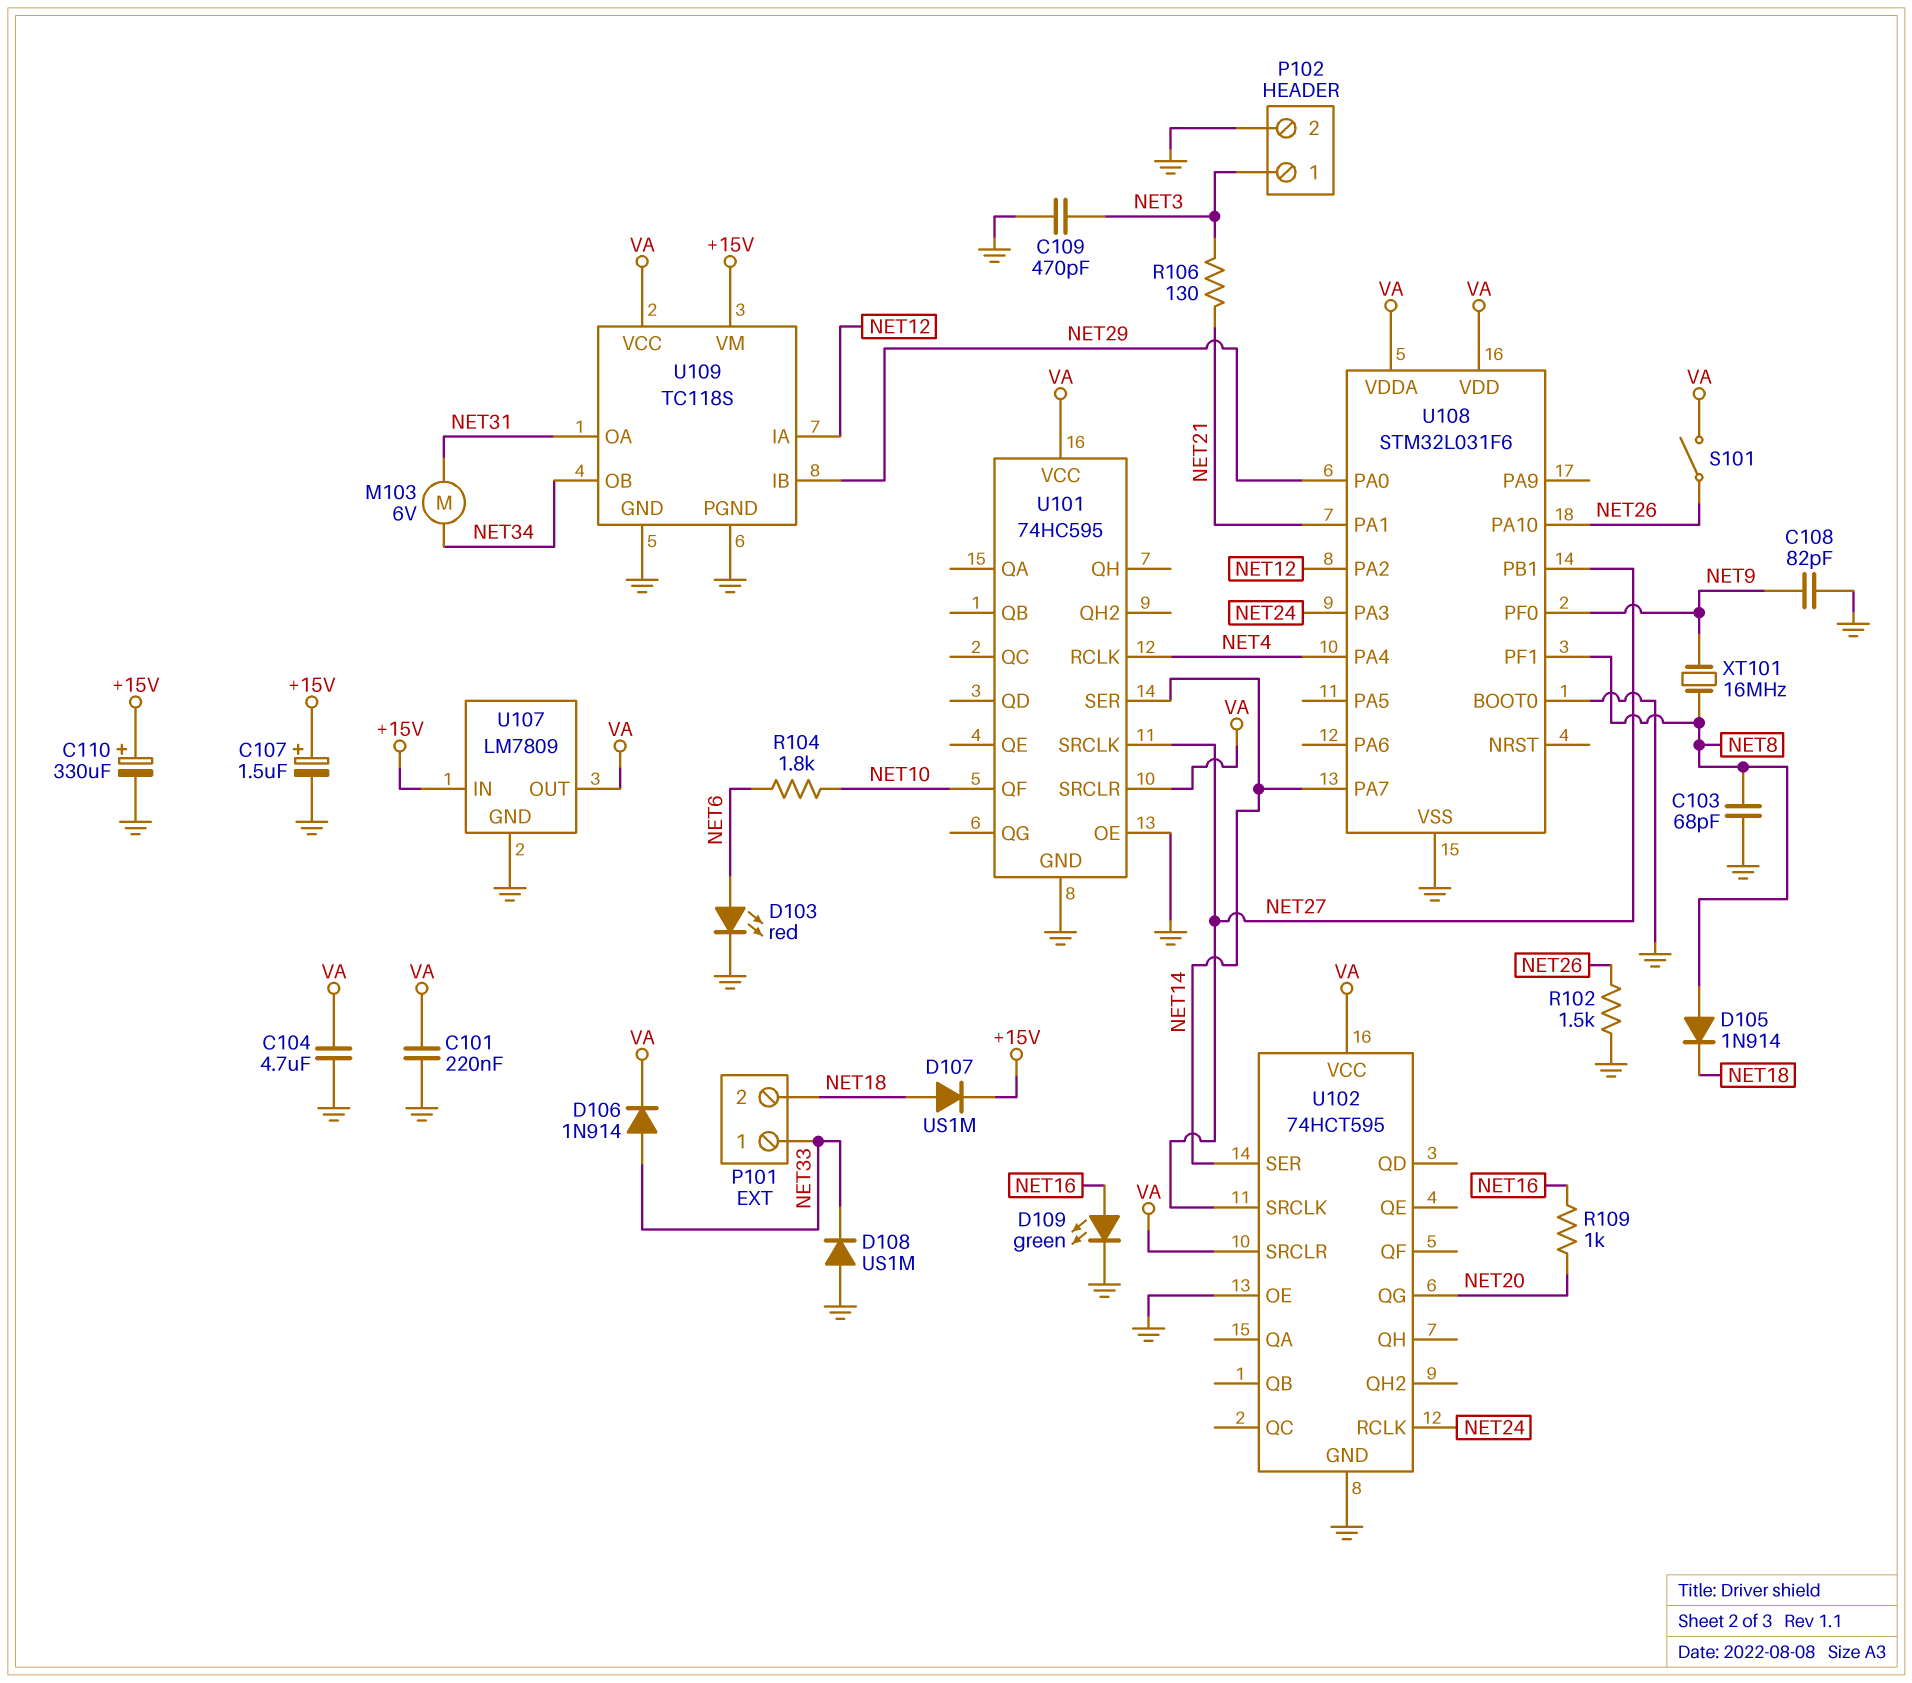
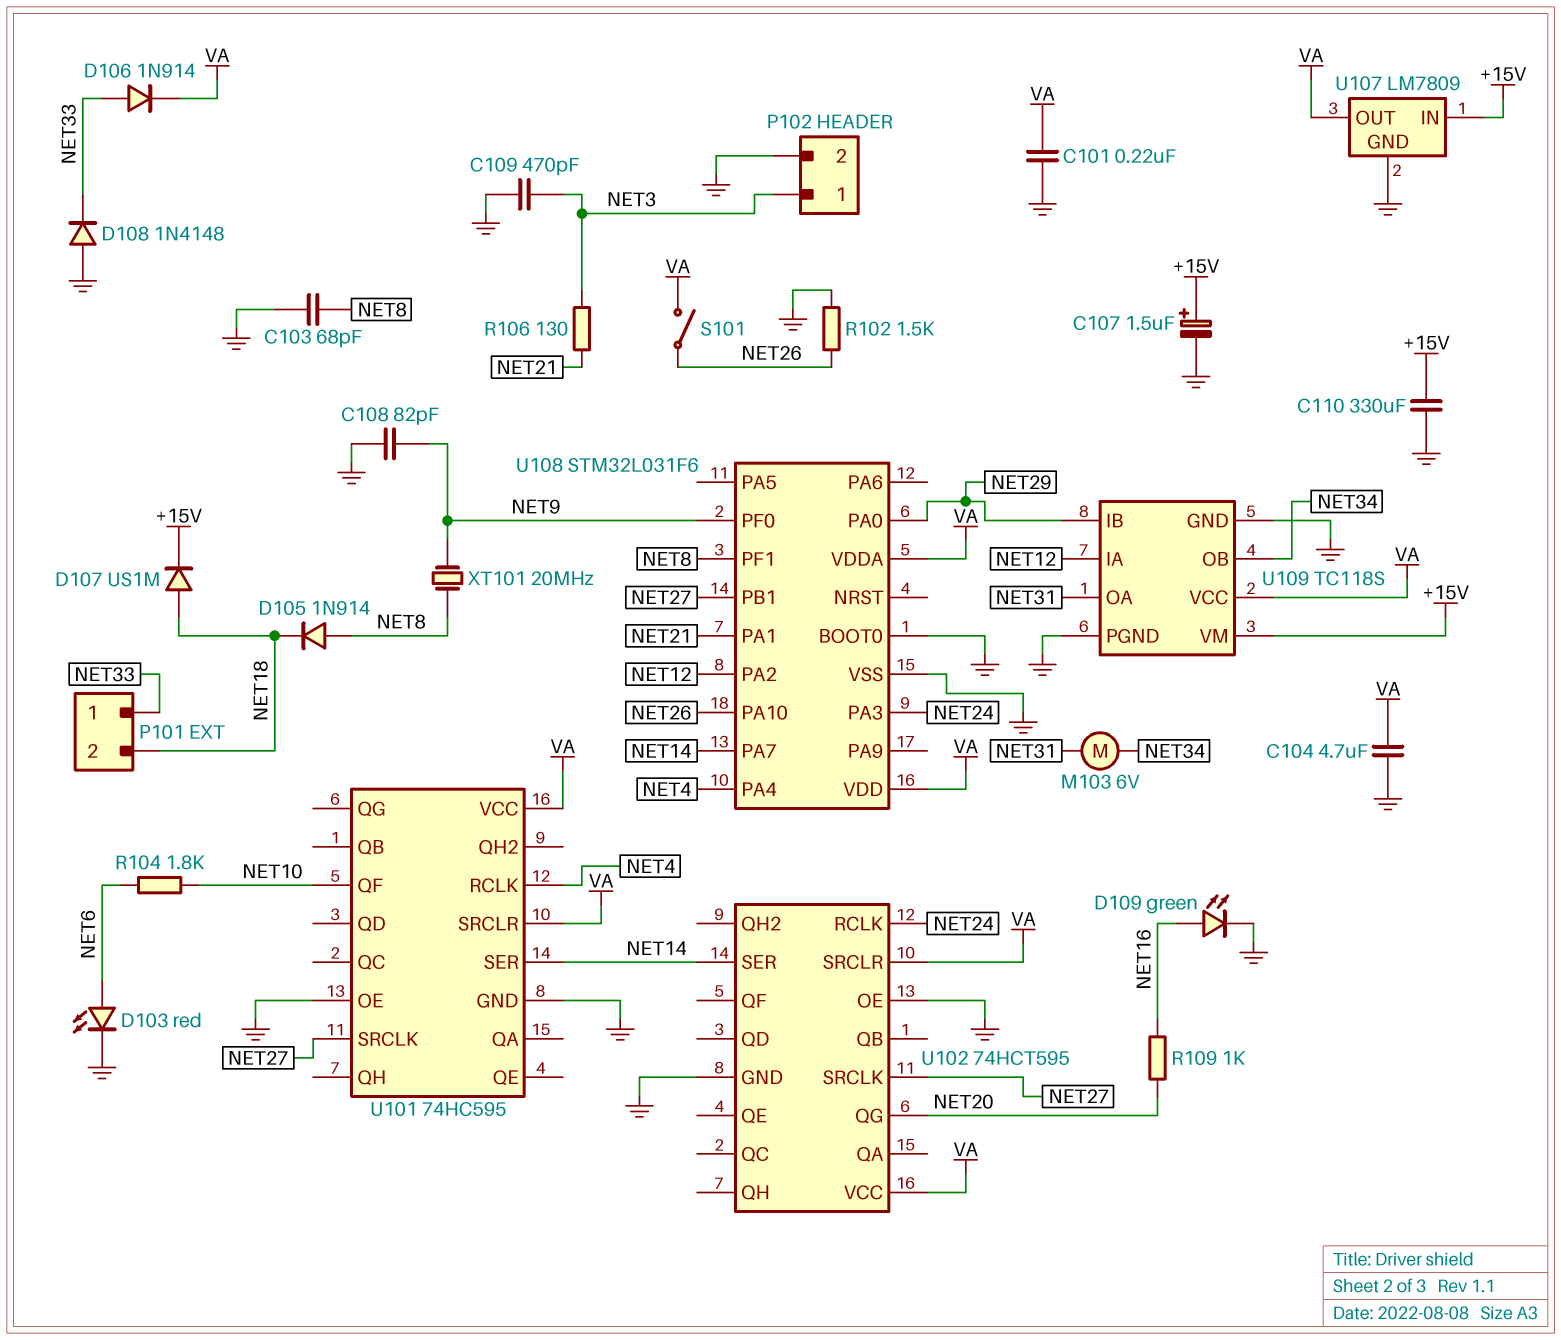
C110: 330uF (plus +15V, minus GND) -> 330uF (+15V, GND)
D108: diode US1M (A GND, K NET33) -> diode 1N4148 (A GND, K NET33)
XT101: 16MHz (NET8, NET9) -> 20MHz (NET8, NET9)

